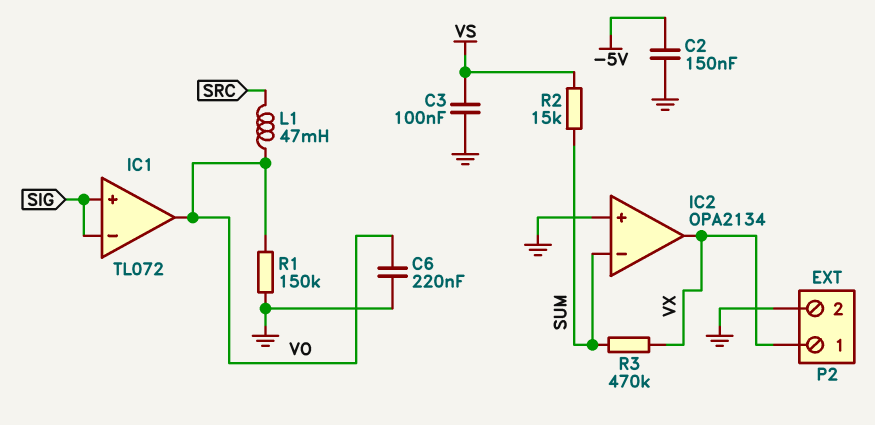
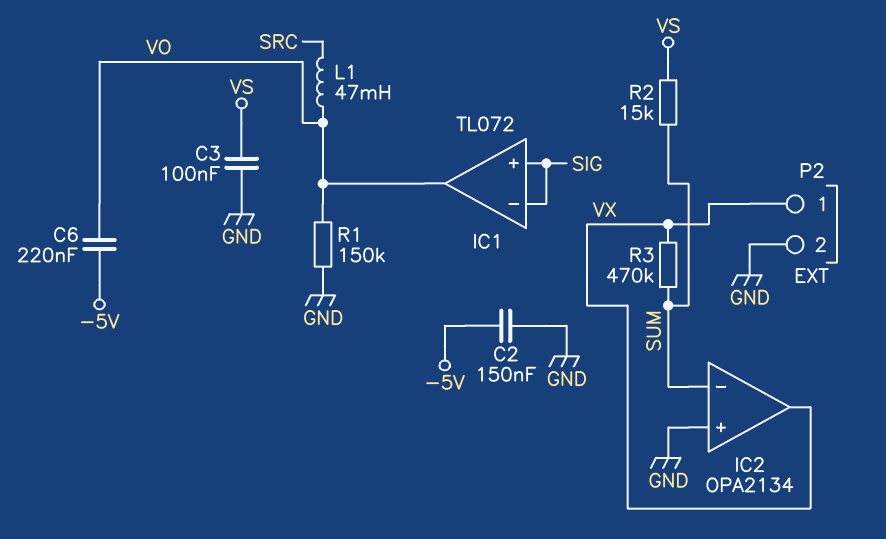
C6: 220nF (GND, VO) -> 220nF (-5V, VO)

